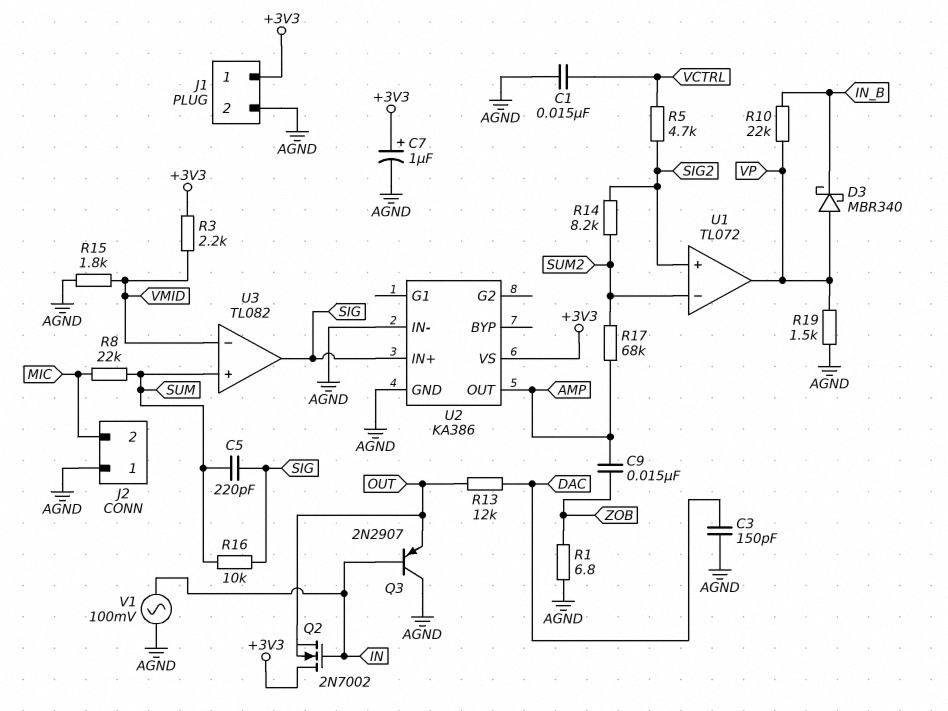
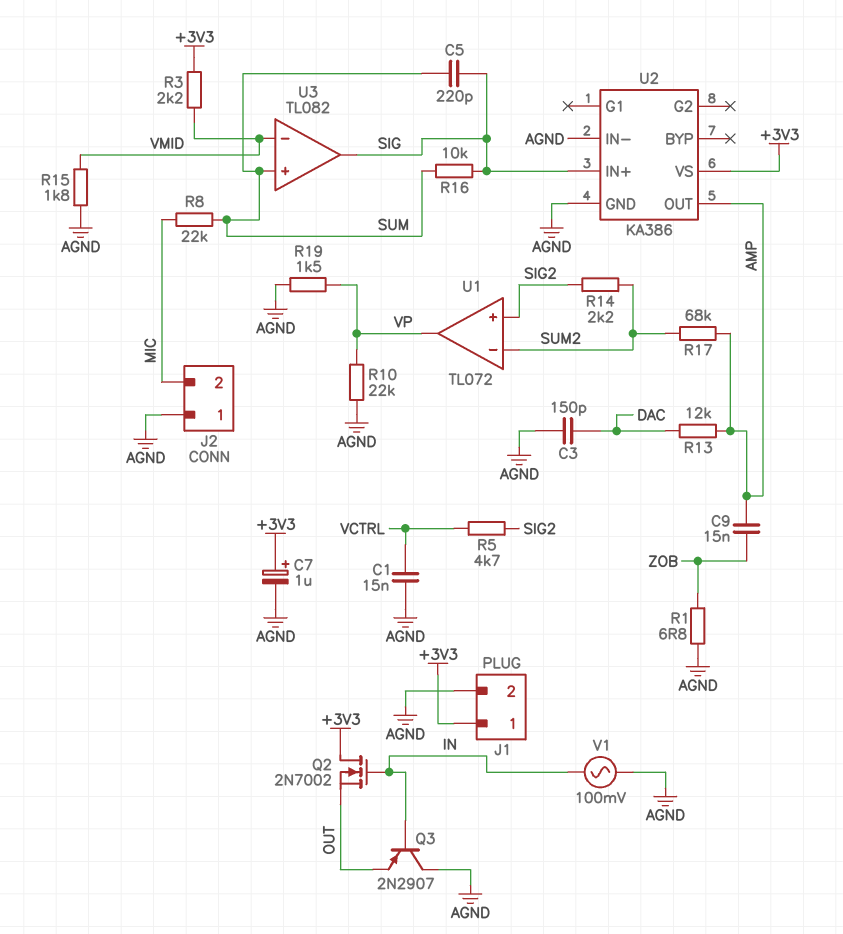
D3: schottky MBR340 (A VP, K IN_B) -> none
R10: 22k (IN_B, VP) -> 22k (AGND, VP)
R13: 12k (DAC, OUT) -> 12k (AMP, DAC)
R14: 8.2k (SIG2, SUM2) -> 2.2k (SIG2, SUM2)

